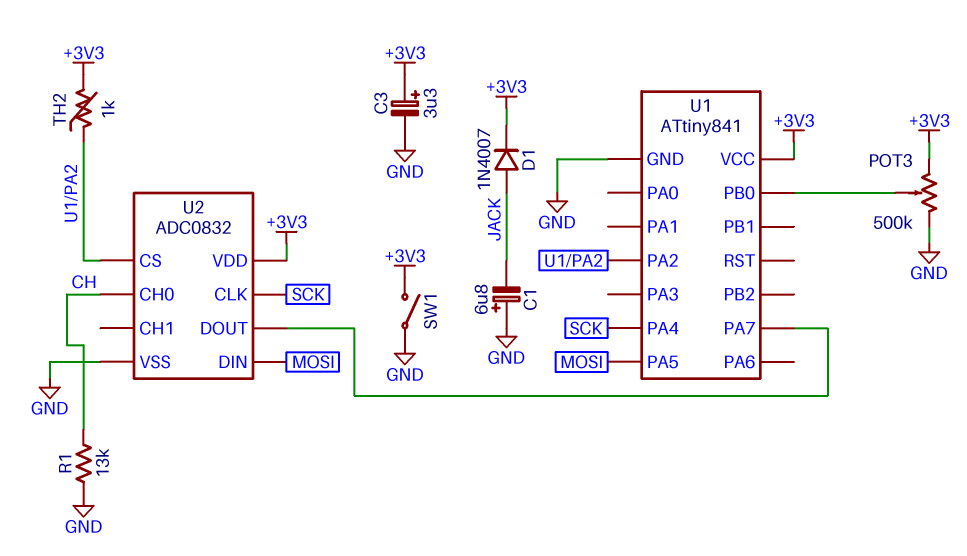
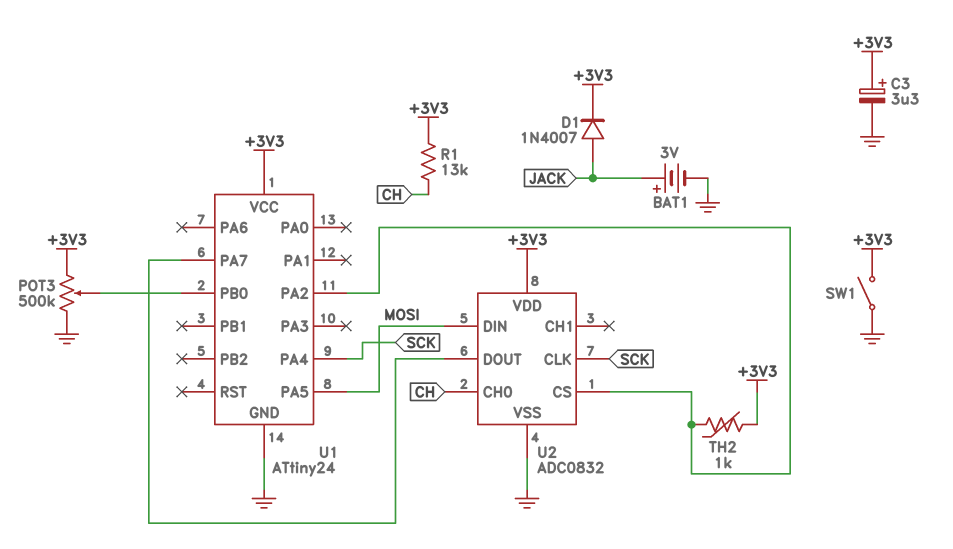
BAT1: none -> 3V (plus JACK, minus GND)
C1: 6.8uF (plus GND, minus JACK) -> none
R1: 13k (CH, GND) -> 13k (+3V3, CH)
U1: ATtiny841 -> ATtiny24

